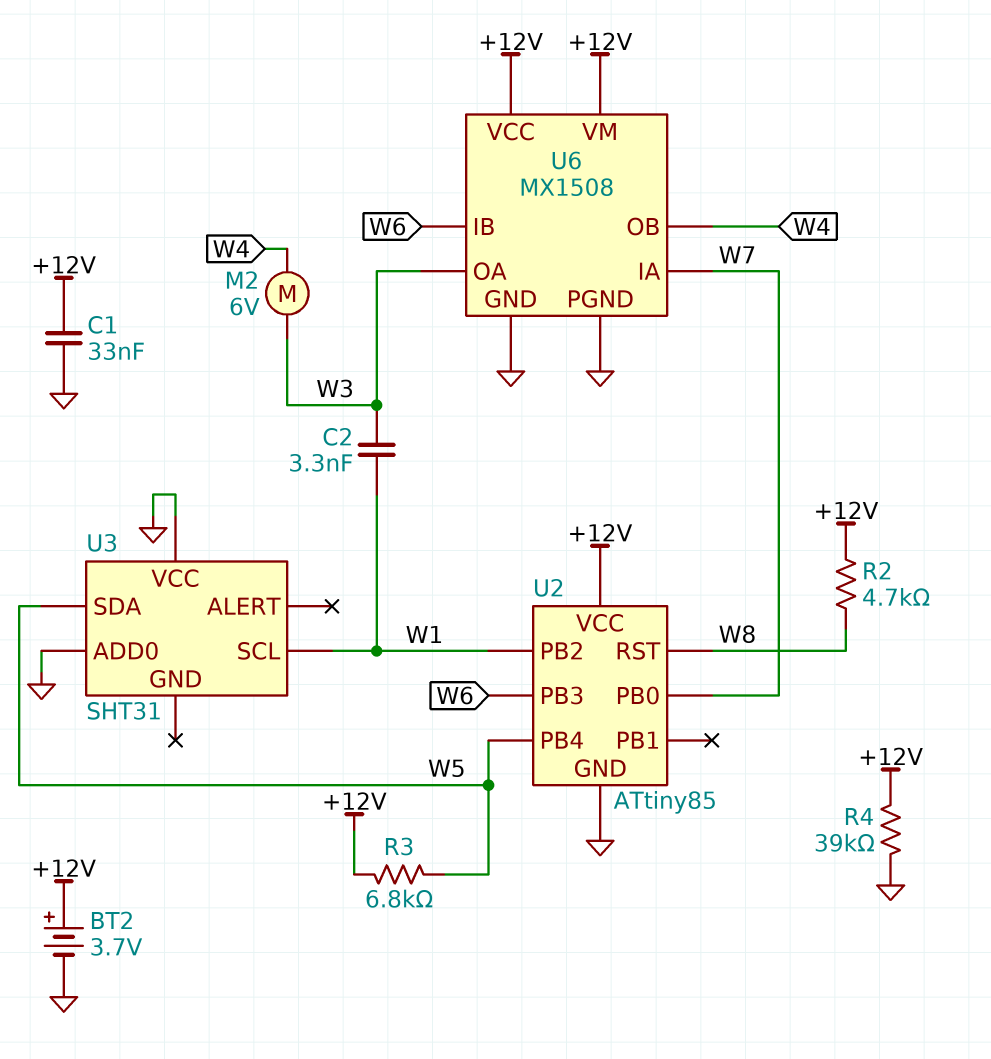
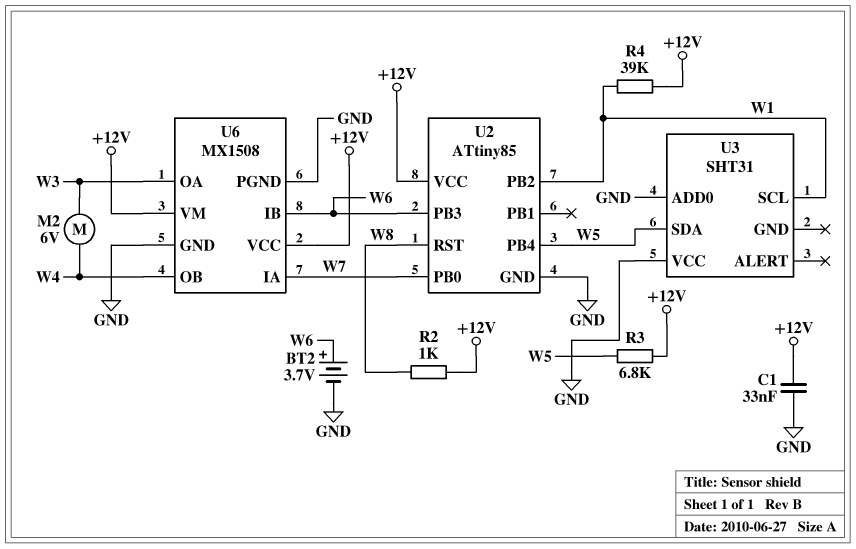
BT2: 3.7V (plus +12V, minus GND) -> 3.7V (plus W6, minus GND)
C2: 3.3nF (W1, W3) -> none
R2: 4.7k (+12V, W8) -> 1k (+12V, W8)
R4: 39k (+12V, GND) -> 39k (+12V, W1)

